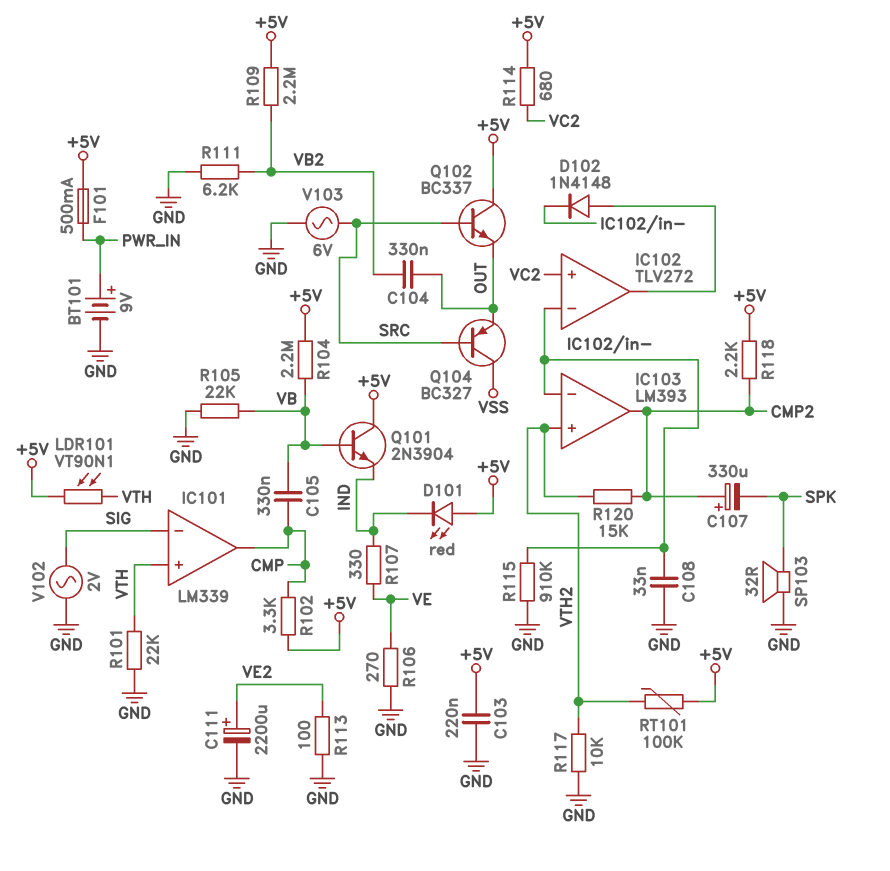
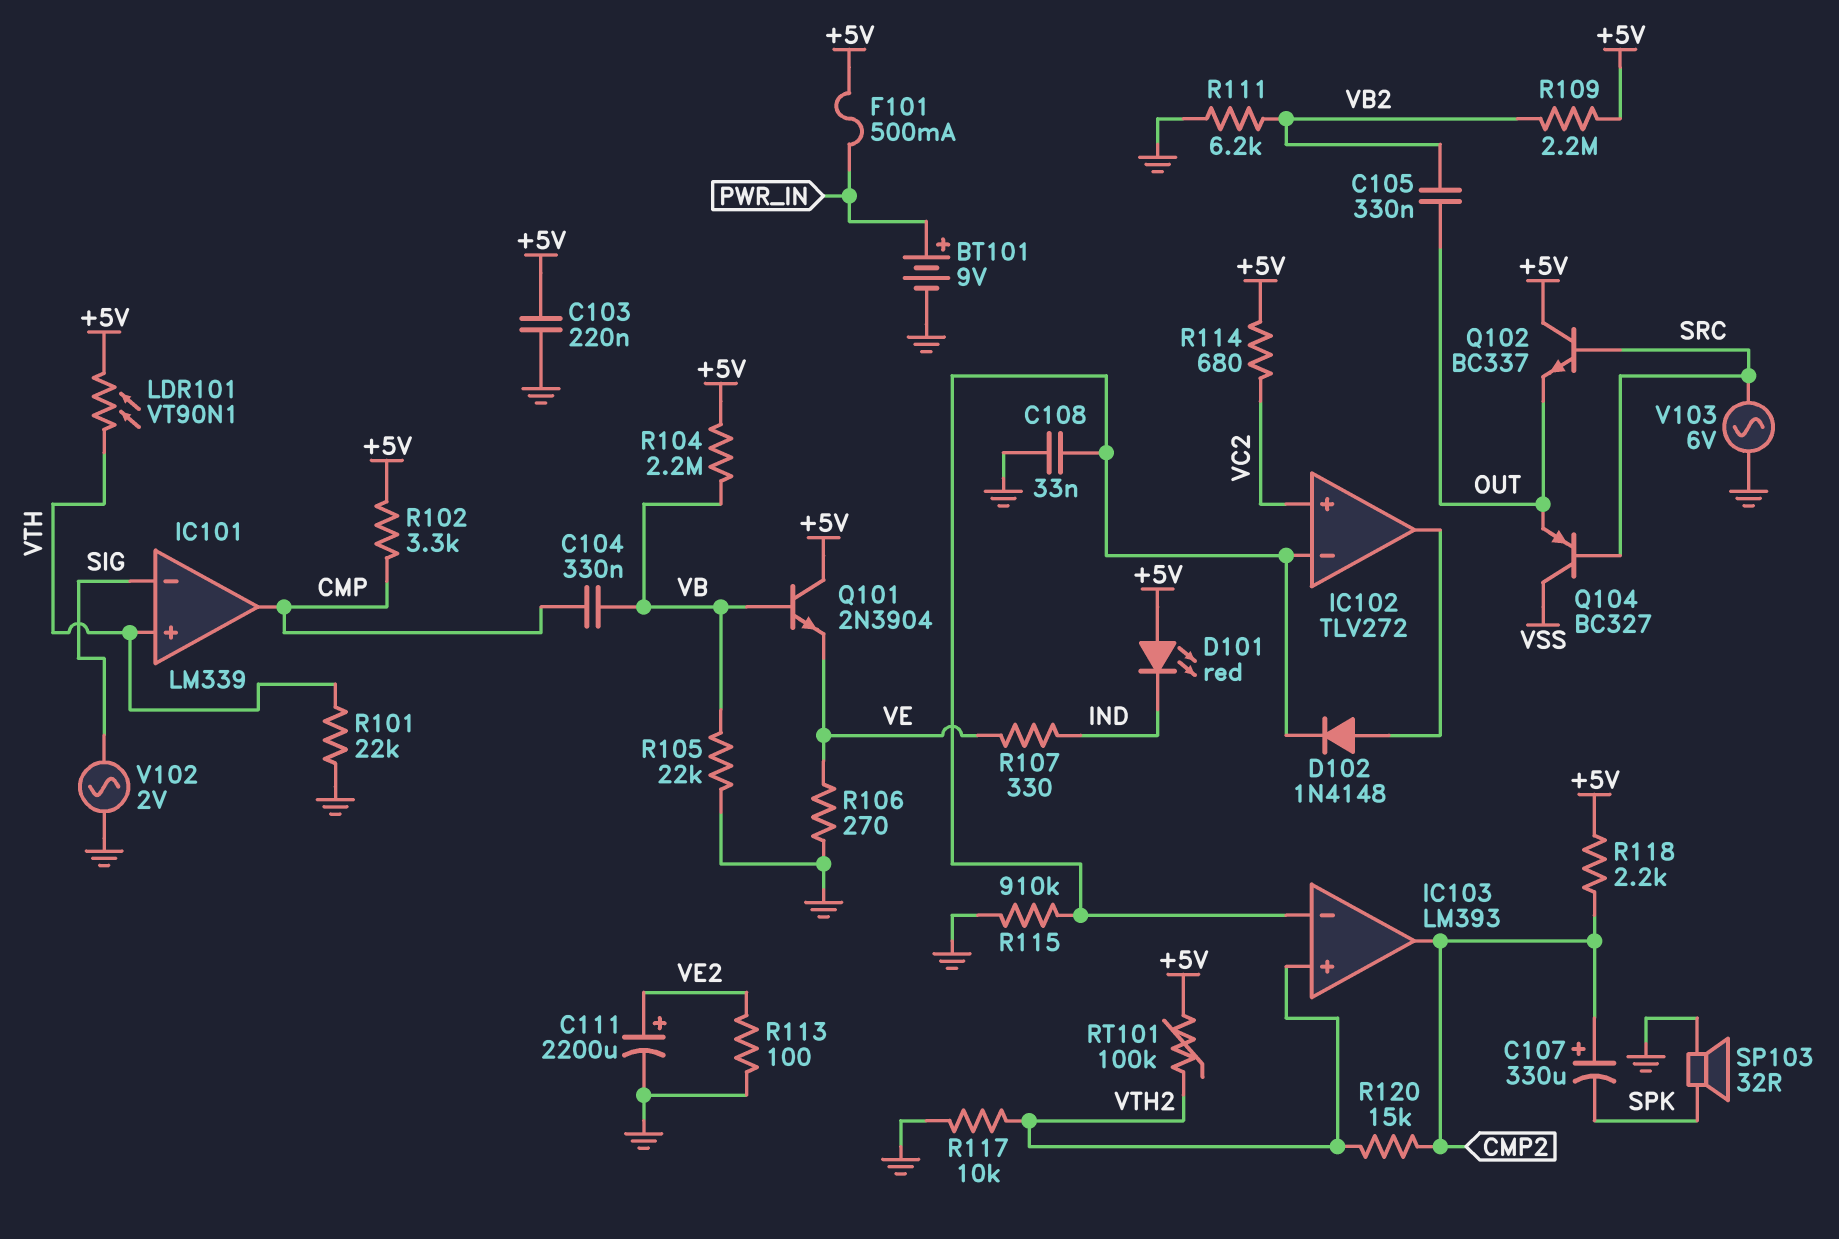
C104: 330nF (OUT, VB2) -> 330nF (CMP, VB)
C105: 330nF (CMP, VB) -> 330nF (OUT, VB2)
Q101: NPN 2N3904 (B VB, C +5V, E IND) -> NPN 2N3904 (B VB, C +5V, E VE)

